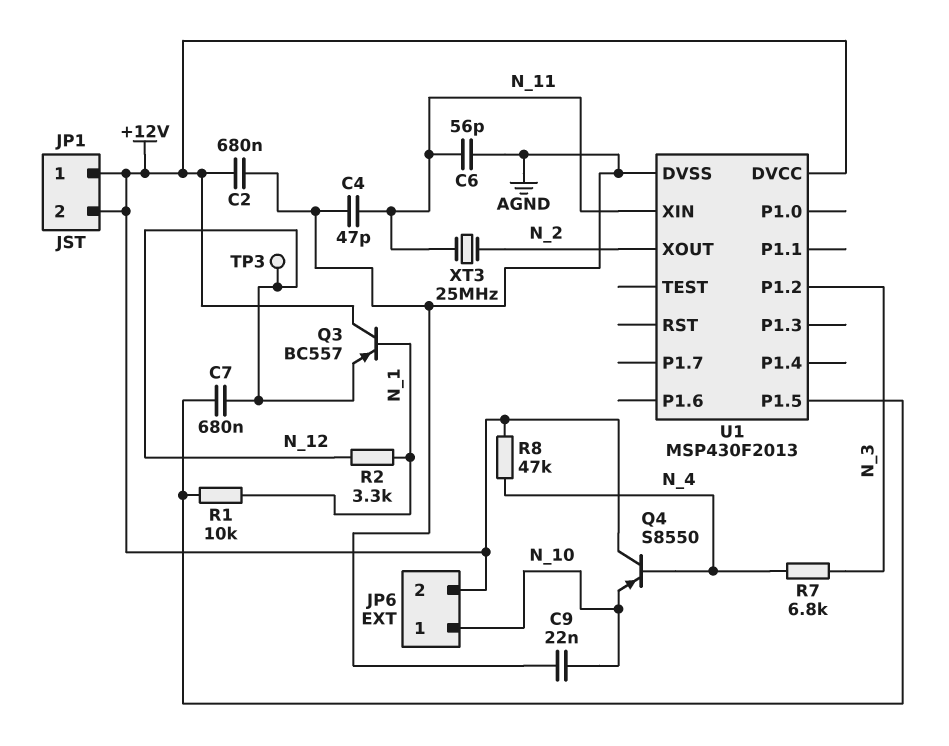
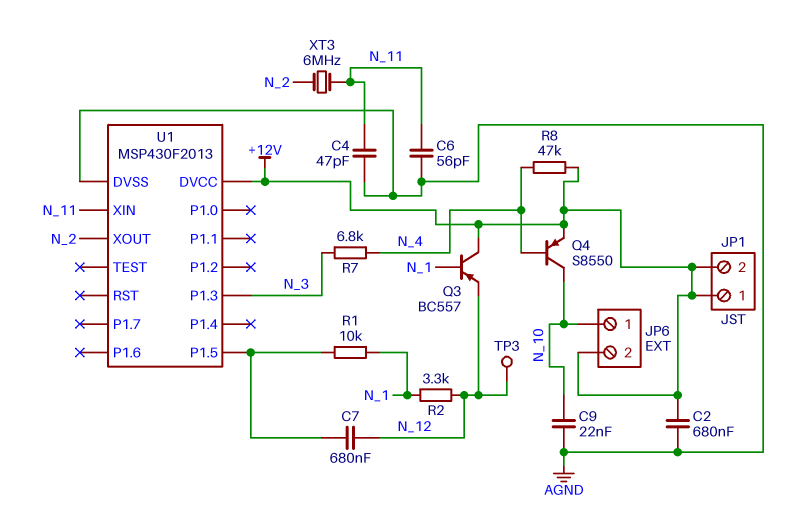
Q4: PNP S8550 (B N_4, C +12V, E N_10) -> PNP S8550 (B N_4, C N_10, E +12V)
U1 pin P1.2: N_3 -> none
U1 pin P1.3: none -> N_3
XT3: 25MHz (N_2, N_11) -> 6MHz (N_2, N_11)

